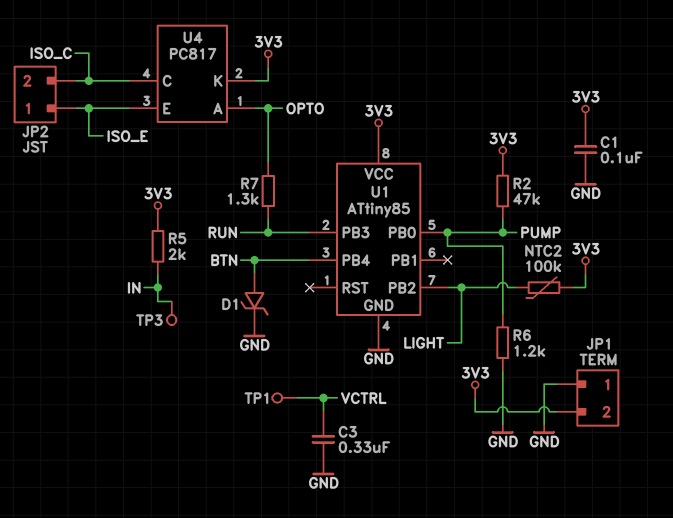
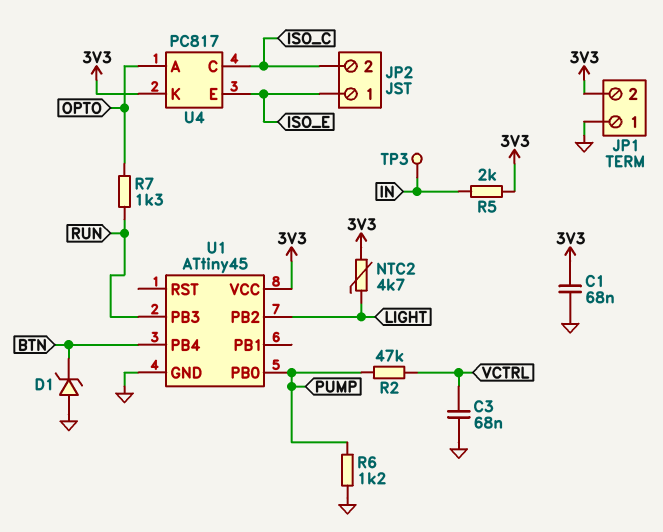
C1: 100nF (3V3, GND) -> 68nF (3V3, GND)
C3: 330nF (GND, VCTRL) -> 68nF (GND, VCTRL)
D1: zener (A BTN, K GND) -> zener (A GND, K BTN)
NTC2: 100k (3V3, LIGHT) -> 4.7k (3V3, LIGHT)
R2: 47k (3V3, PUMP) -> 47k (PUMP, VCTRL)
TP1: test point (VCTRL) -> none
U1: ATtiny85 -> ATtiny45

